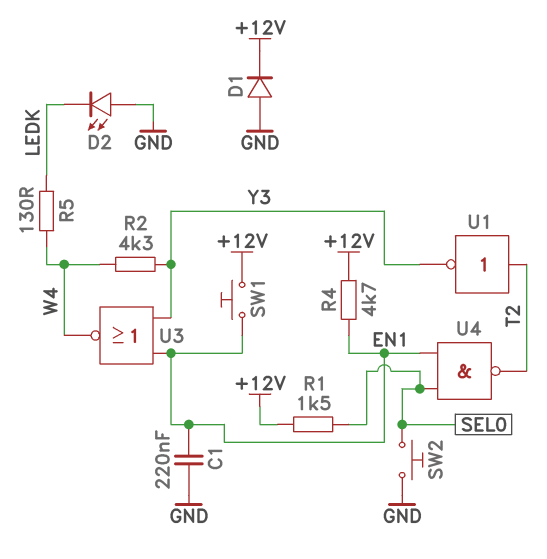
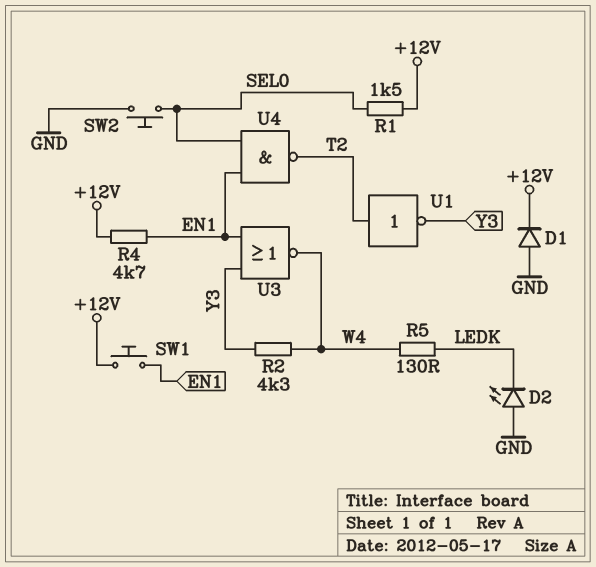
C1: 220nF (EN1, GND) -> none

